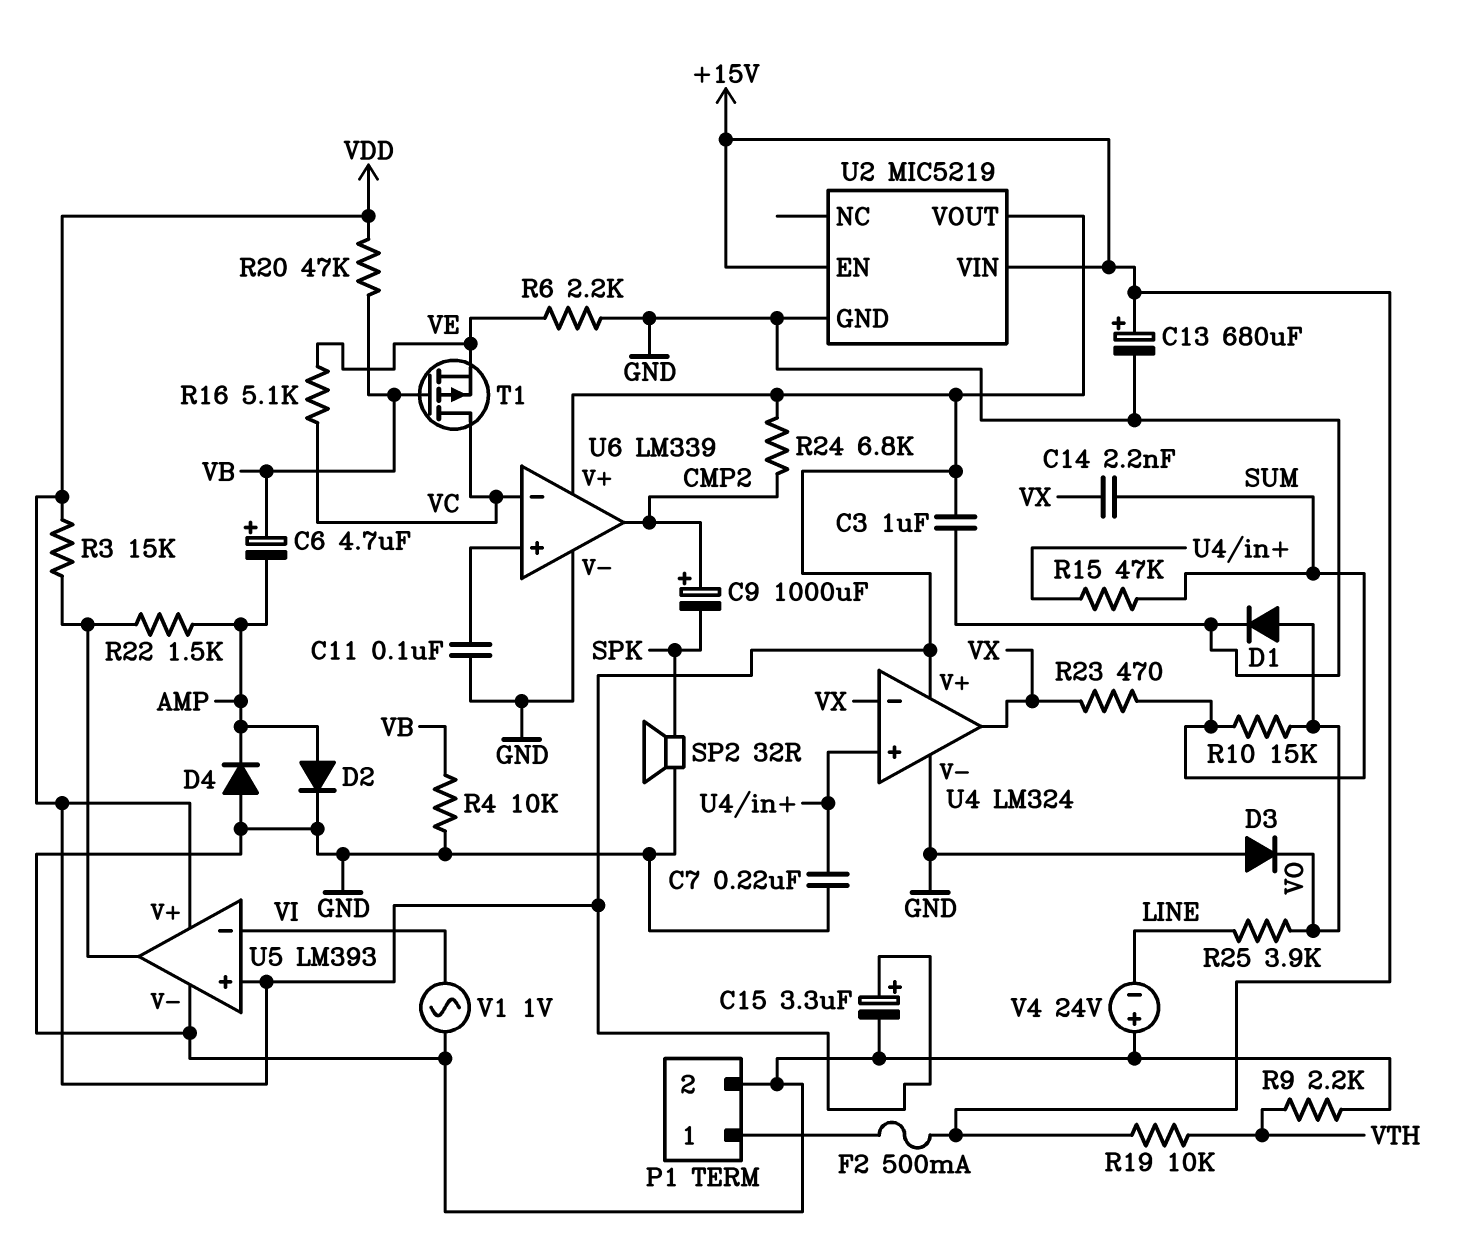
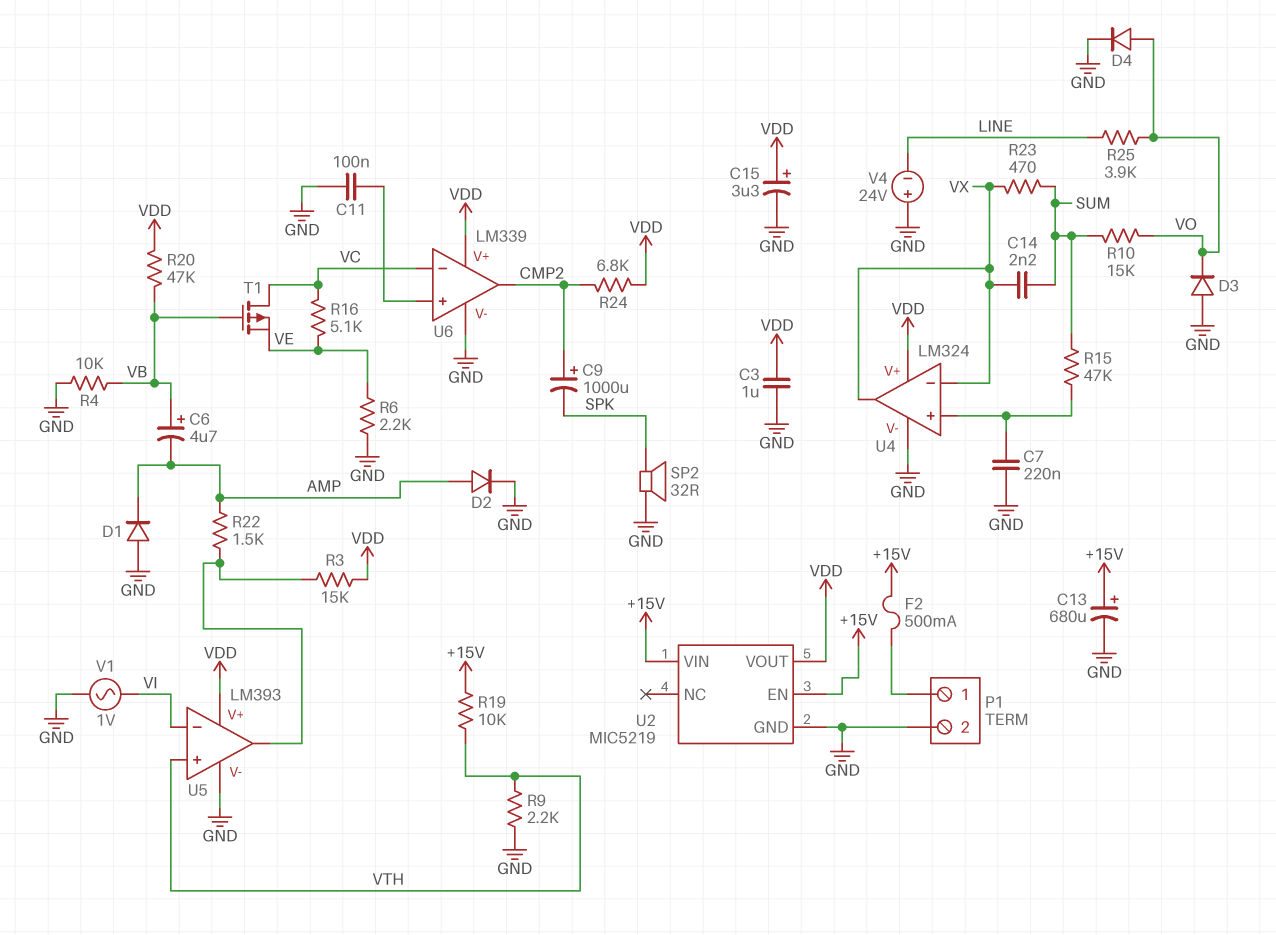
D1: diode (A VO, K GND) -> diode (A GND, K AMP)
D4: diode (A GND, K AMP) -> diode (A VO, K GND)
U5 pin in+: VDD -> VTH

